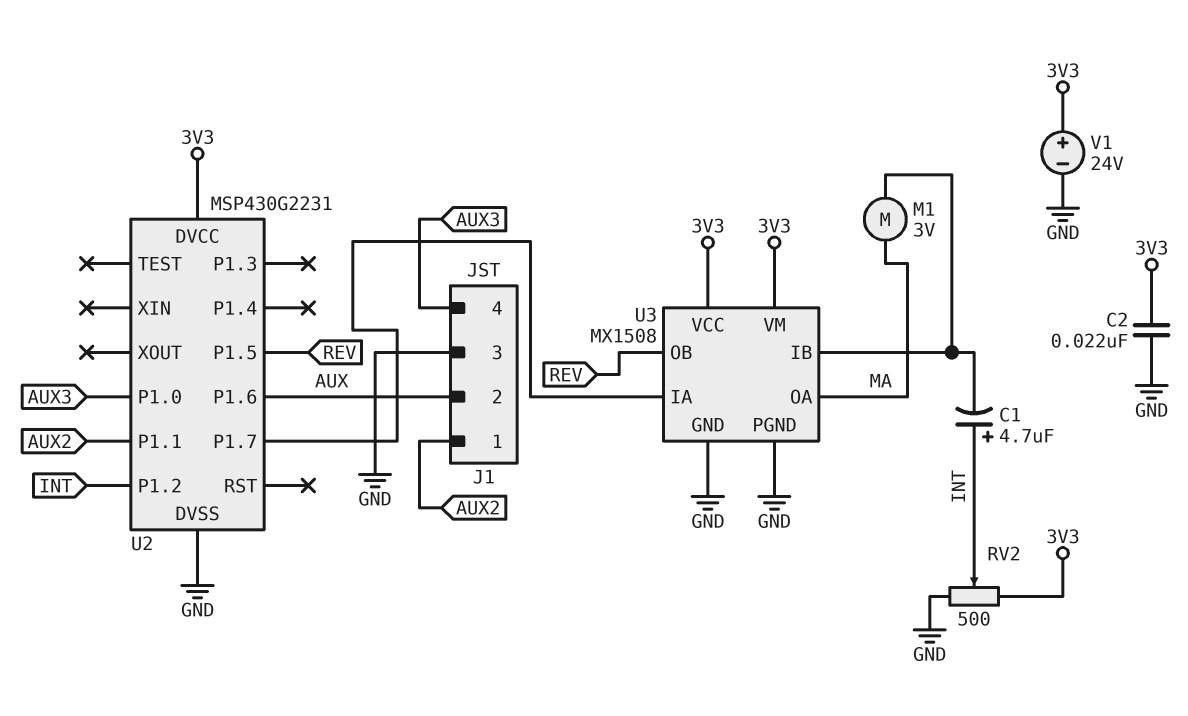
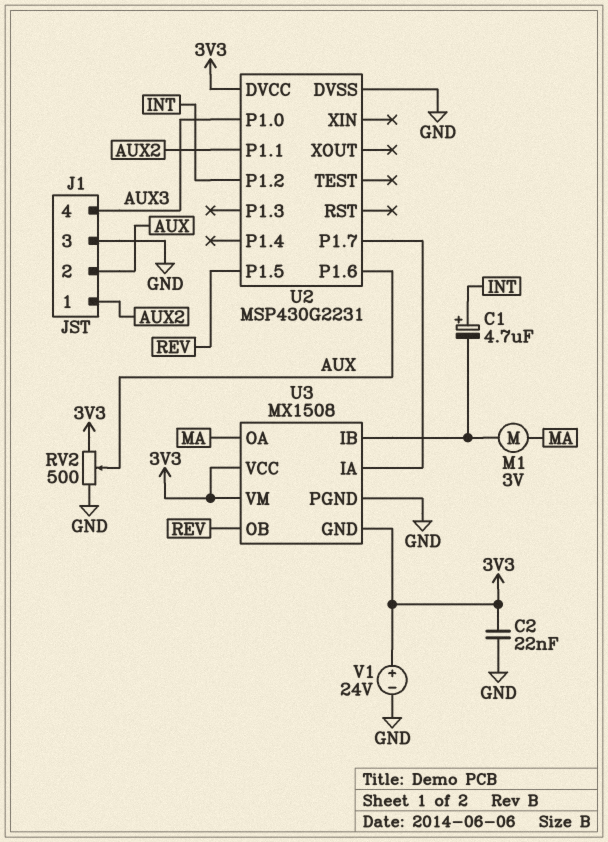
RV2: 500 (3V3, GND, wiper INT) -> 500 (3V3, GND, wiper AUX)
U3 pin GND: GND -> 3V3

